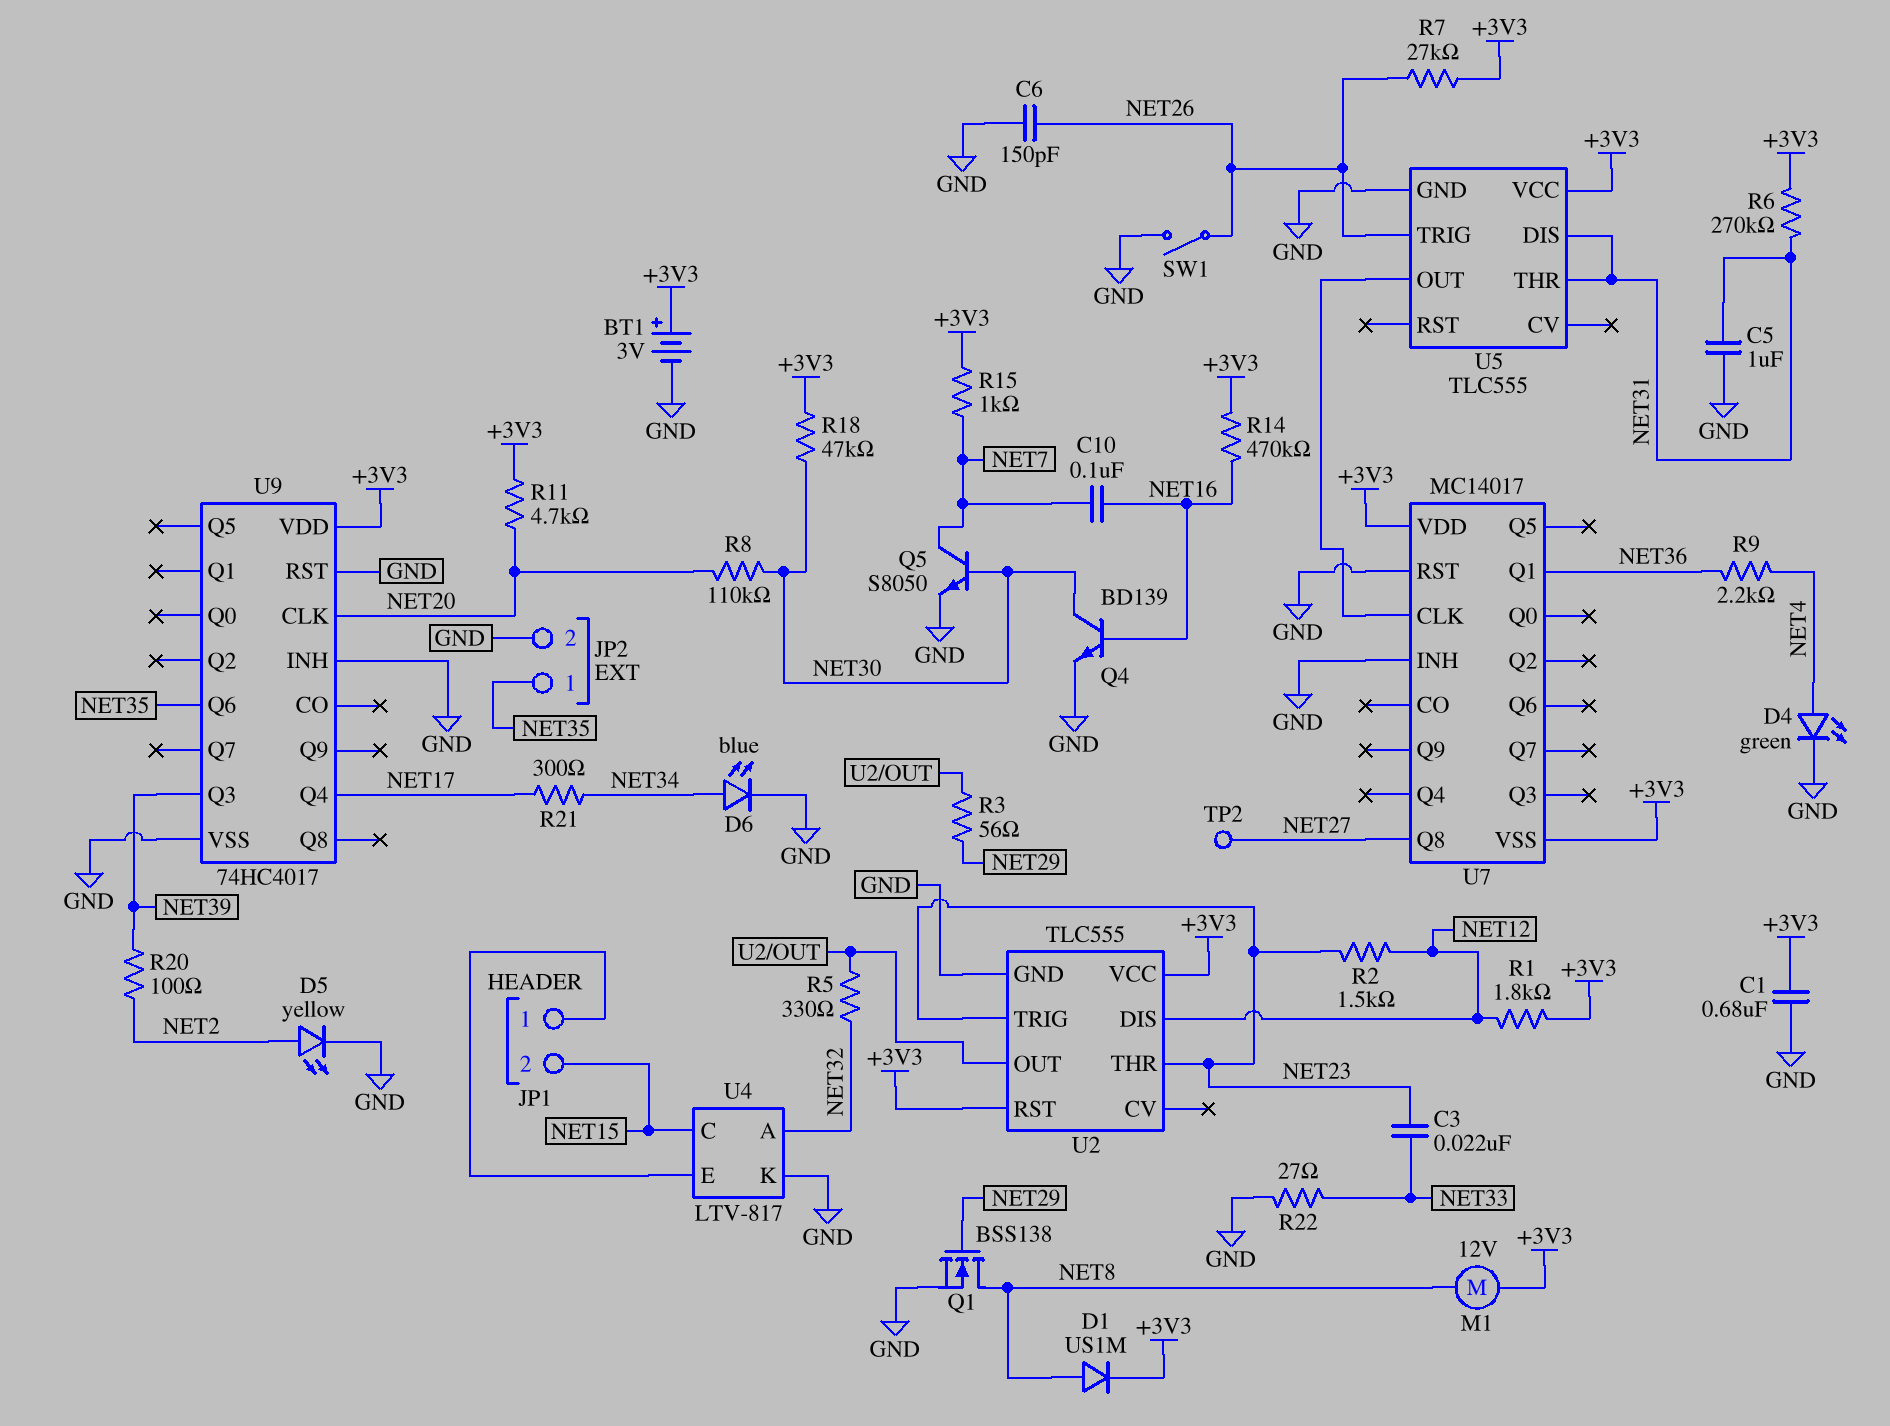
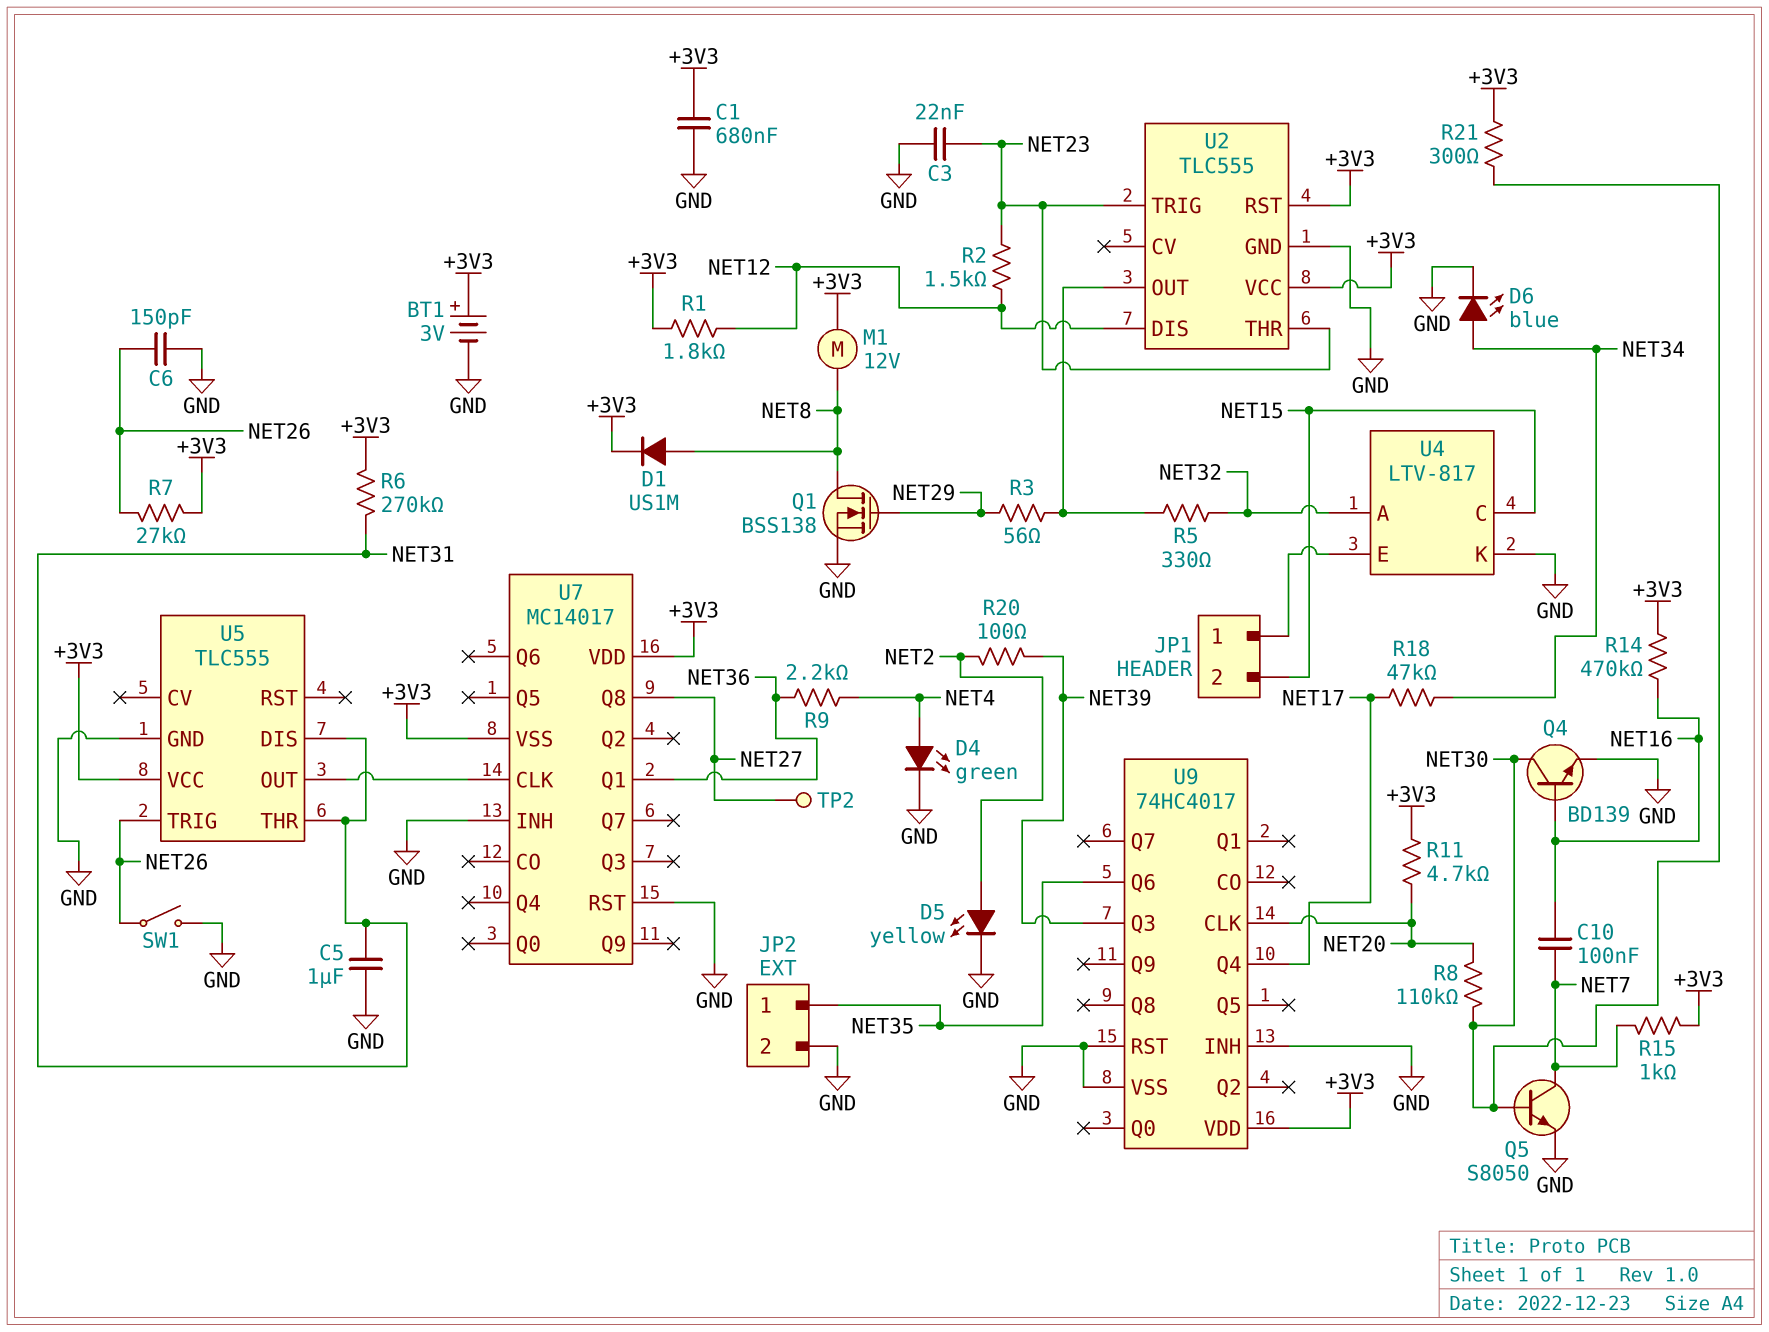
C3: 22nF (NET23, NET33) -> 22nF (GND, NET23)
R18: 47k (+3V3, NET30) -> 47k (NET17, NET34)
R21: 300 (NET17, NET34) -> 300 (+3V3, NET30)
R22: 27 (GND, NET33) -> none

